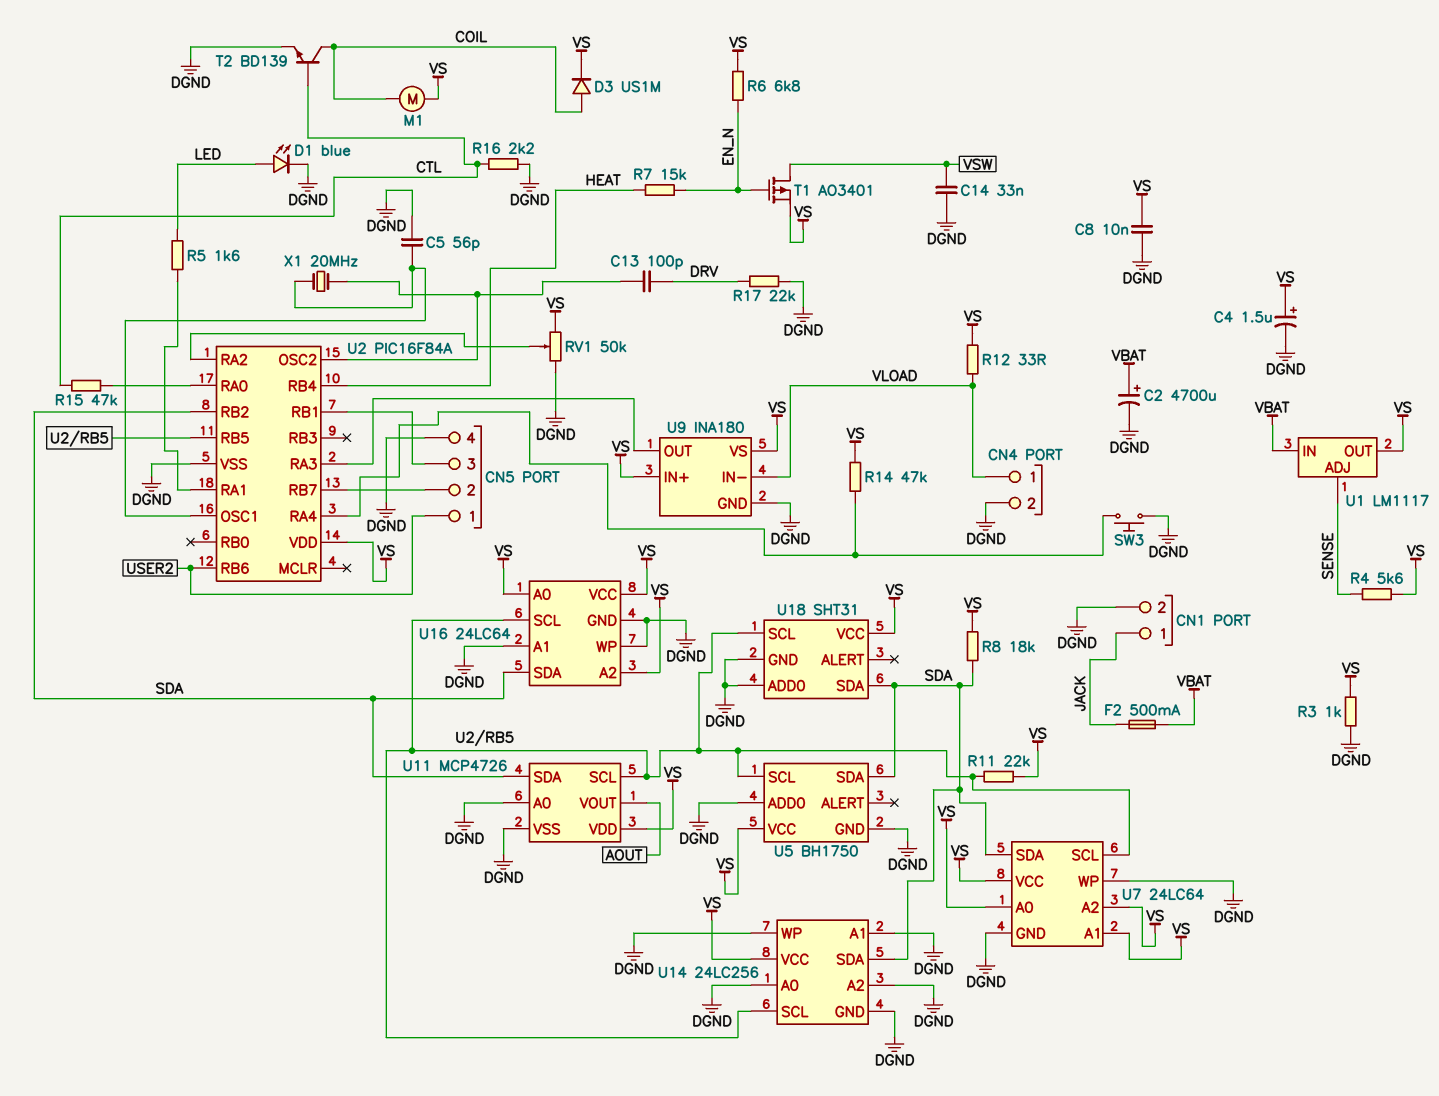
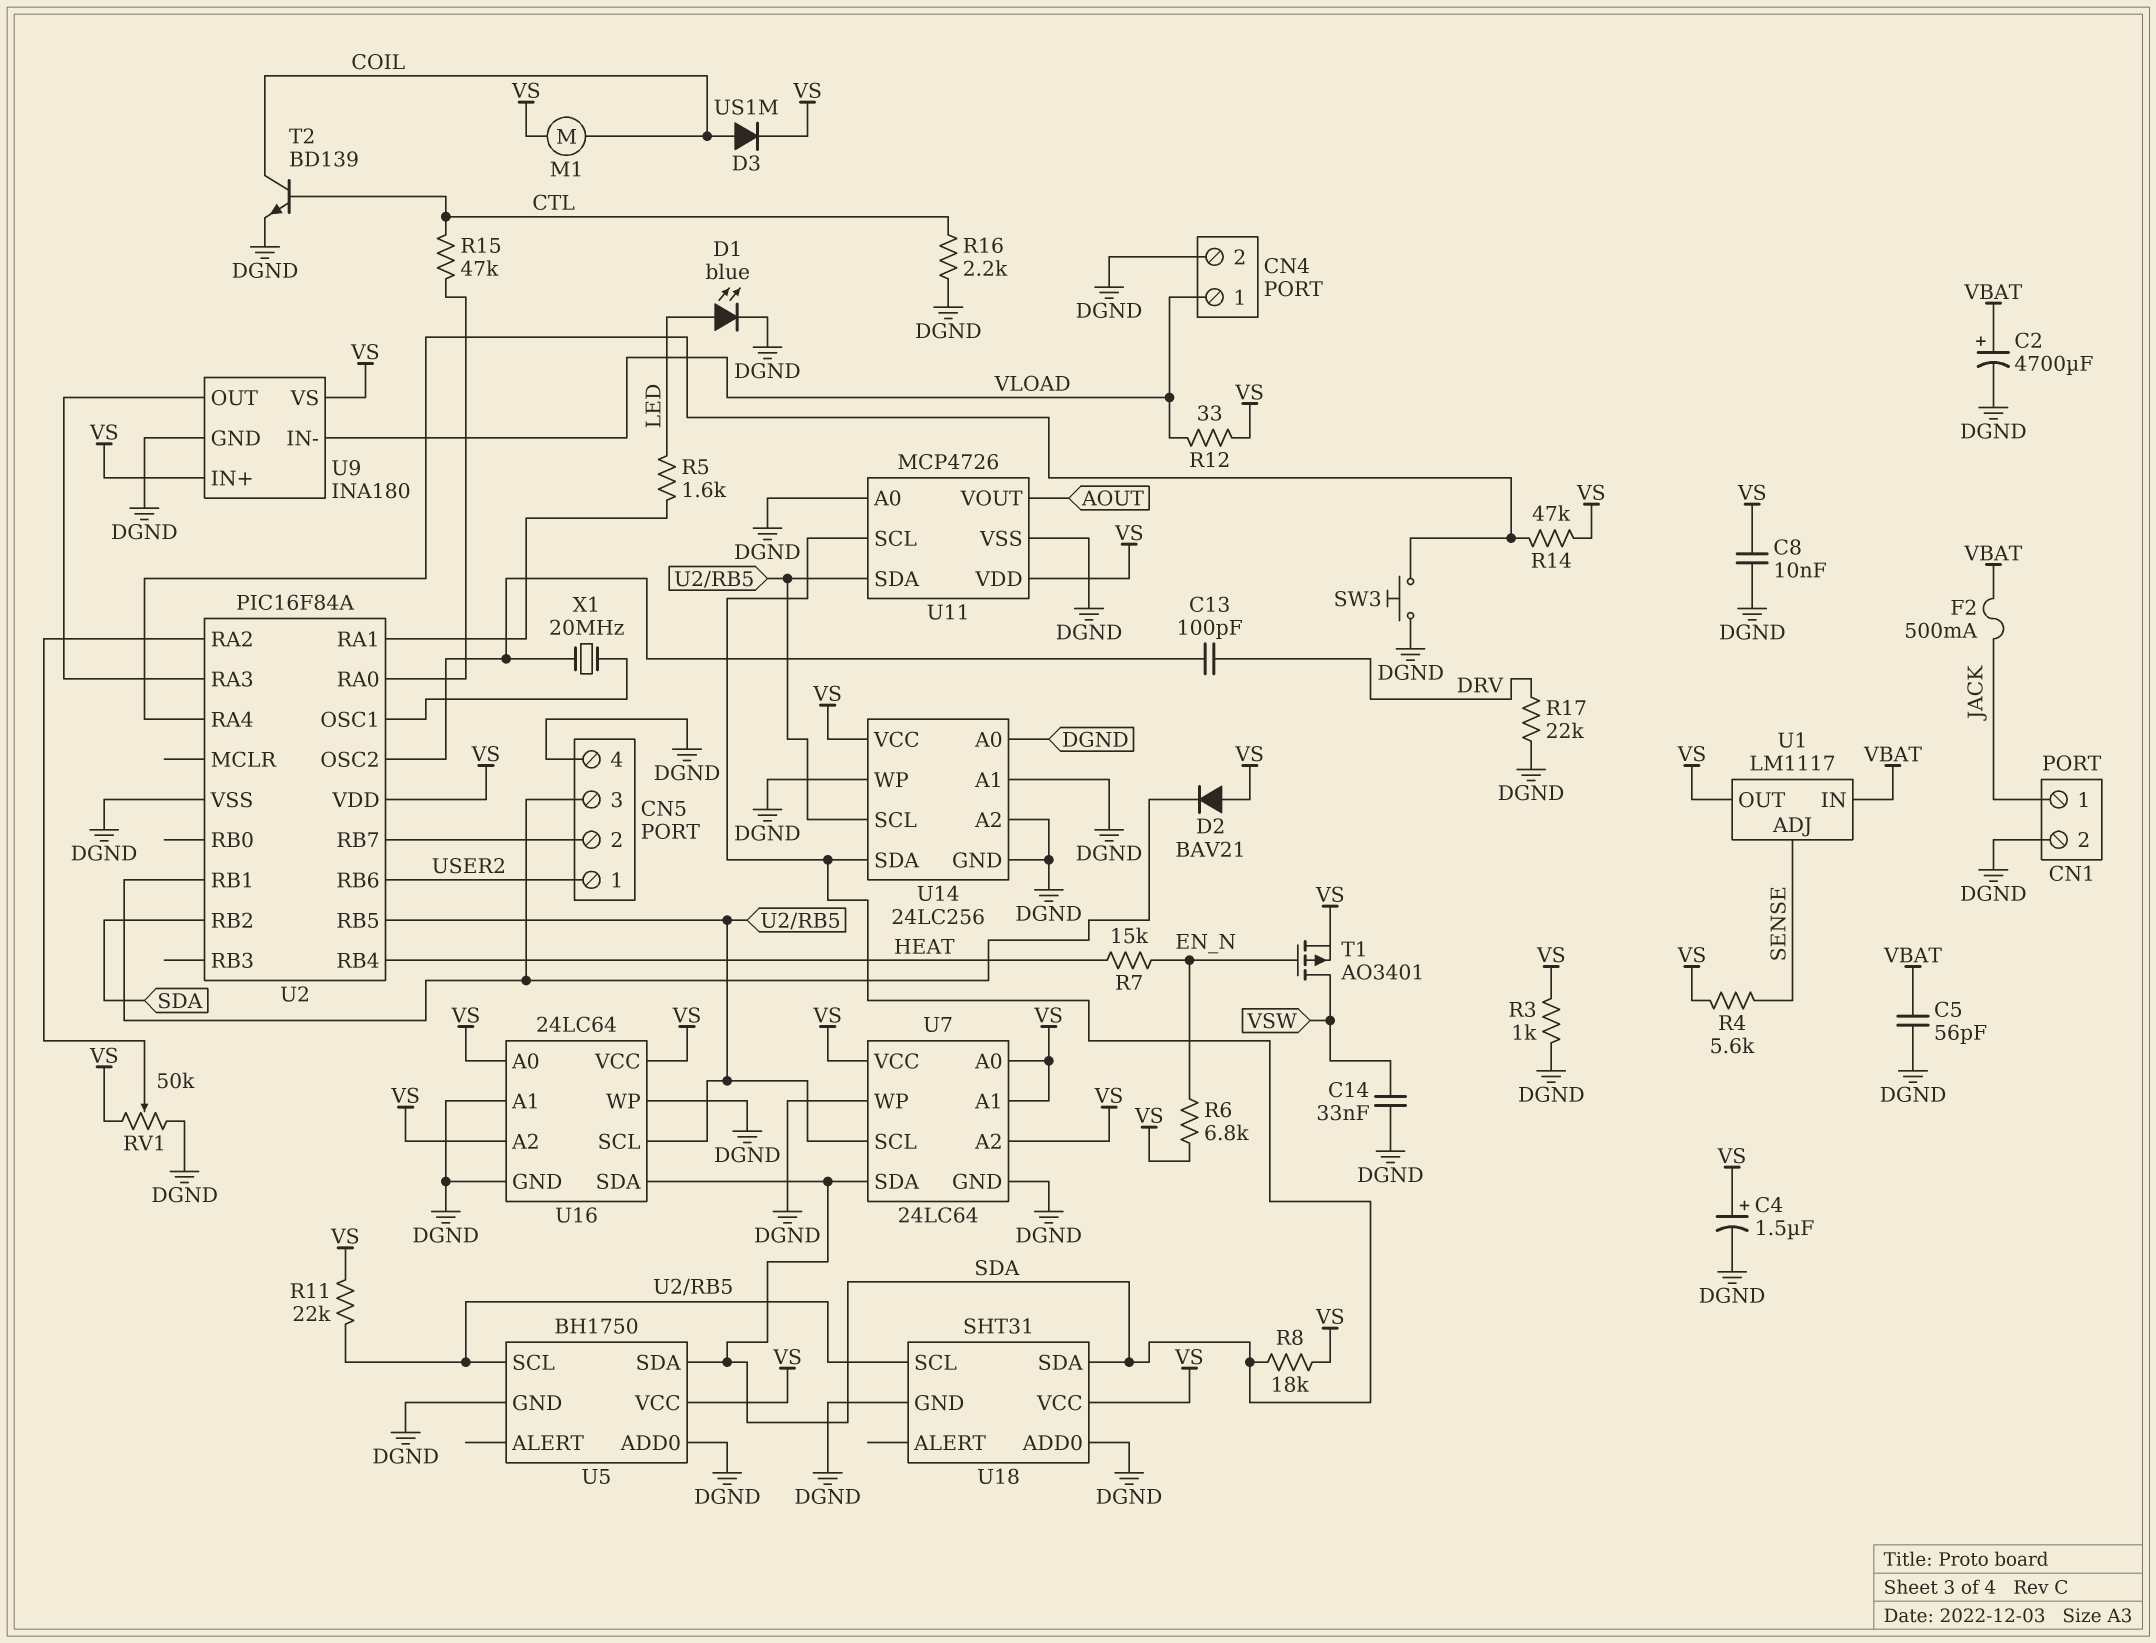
C5: 56pF (DGND, U2/OSC1) -> 56pF (DGND, VBAT)
D2: none -> diode BAV21 (A VS, K CN5/3)
U11 pin SCL: U2/RB5 -> SDA
U11 pin SDA: SDA -> U2/RB5

